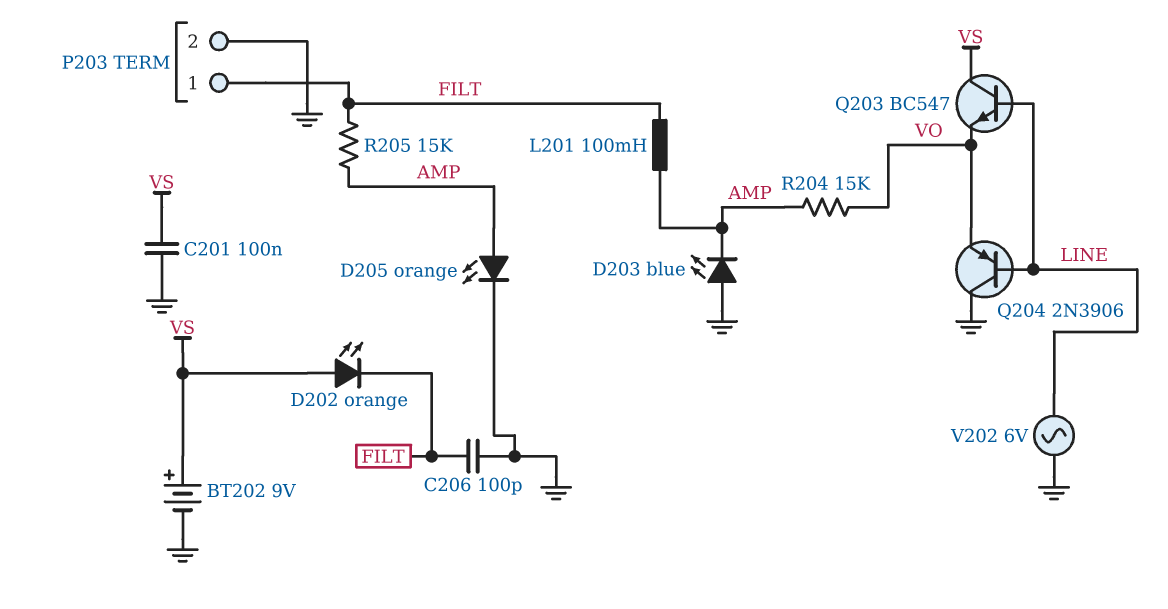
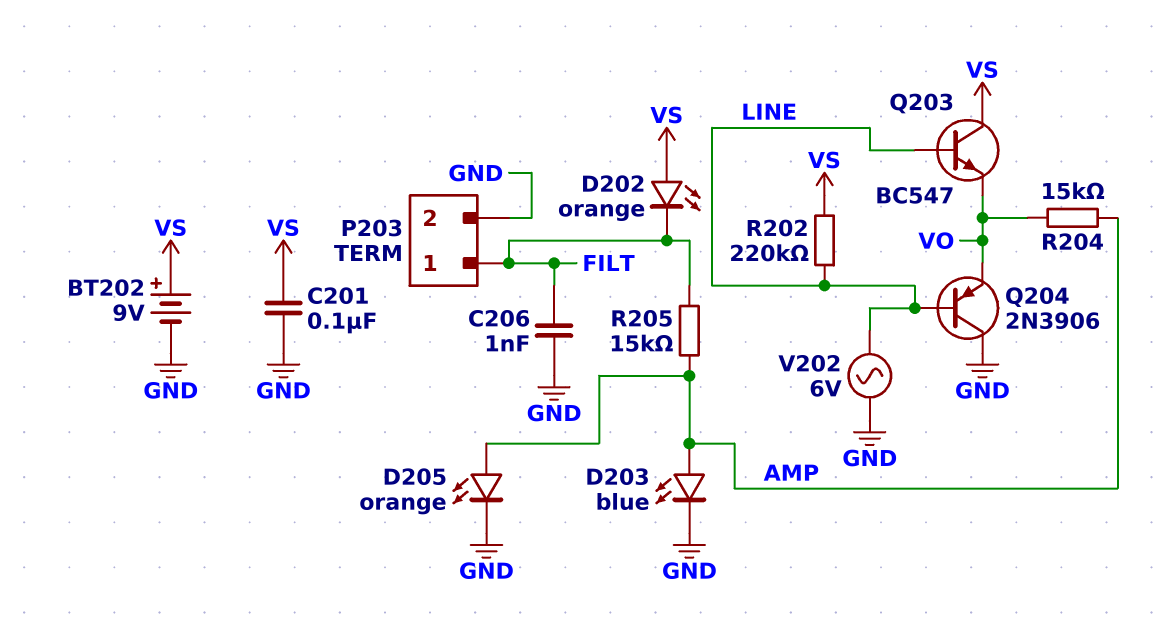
C206: 100pF (FILT, GND) -> 1nF (FILT, GND)
D203: LED blue (A GND, K AMP) -> LED blue (A AMP, K GND)
L201: 100mH (AMP, FILT) -> none
R202: none -> 220k (LINE, VS)

